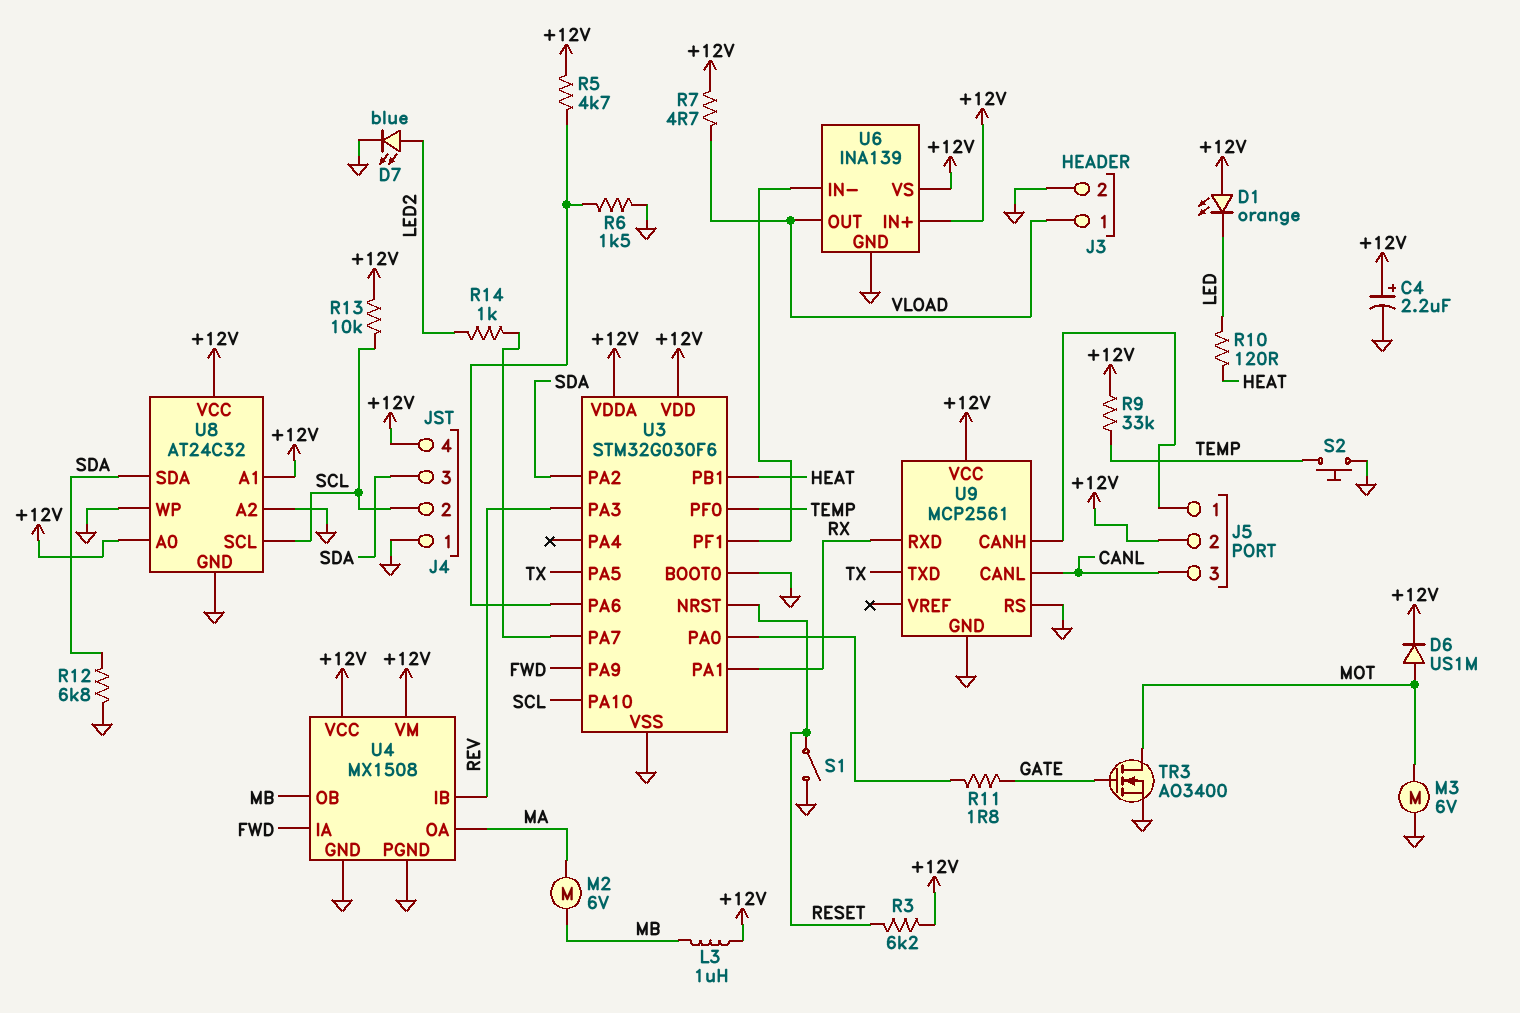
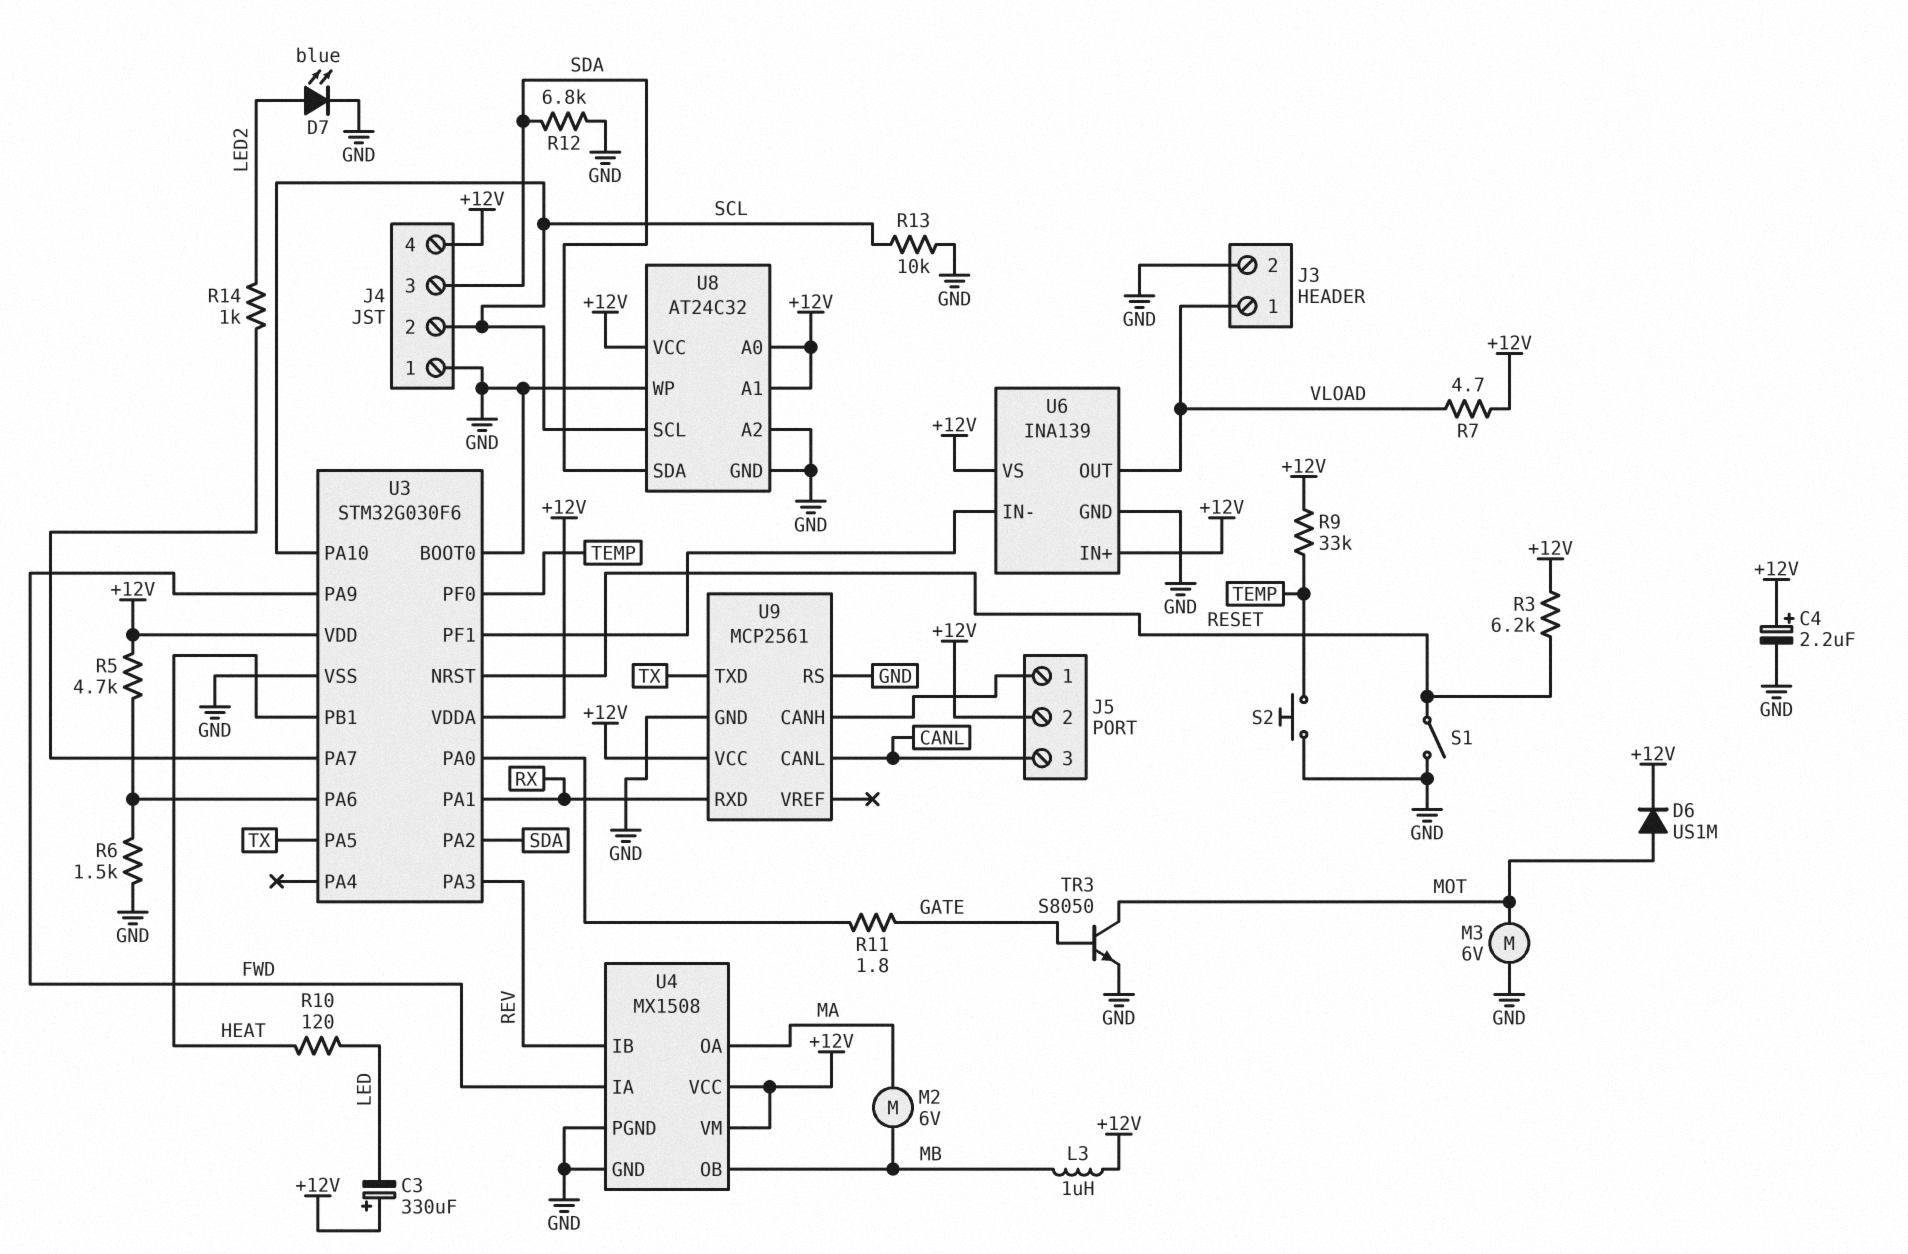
C3: none -> 330uF (plus +12V, minus LED)
D1: LED orange (A +12V, K LED) -> none
R13: 10k (+12V, SCL) -> 10k (GND, SCL)
TR3: NMOS AO3400 (G GATE, D MOT, S GND) -> NPN S8050 (B GATE, C MOT, E GND)

